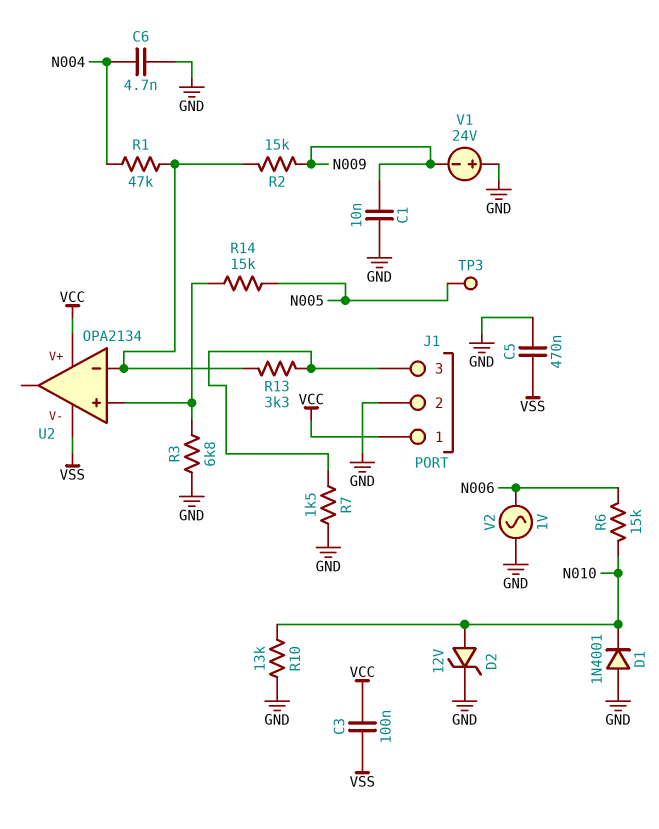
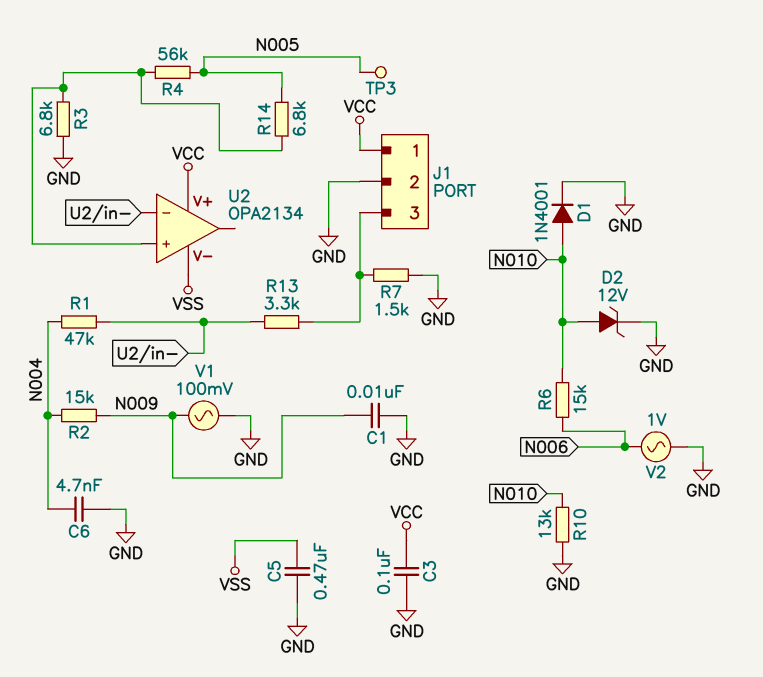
C3: 100nF (VCC, VSS) -> 100nF (GND, VCC)
D1: diode 1N4001 (A GND, K N010) -> diode 1N4001 (A N010, K GND)
R2: 15k (N009, U2/in-) -> 15k (N004, N009)
R4: none -> 56k (N005, U2/in+)
R14: 15k (N005, U2/in+) -> 6.8k (N005, U2/in+)
V1: 24V (plus GND, minus N009) -> AC 100mV (GND, N009)

